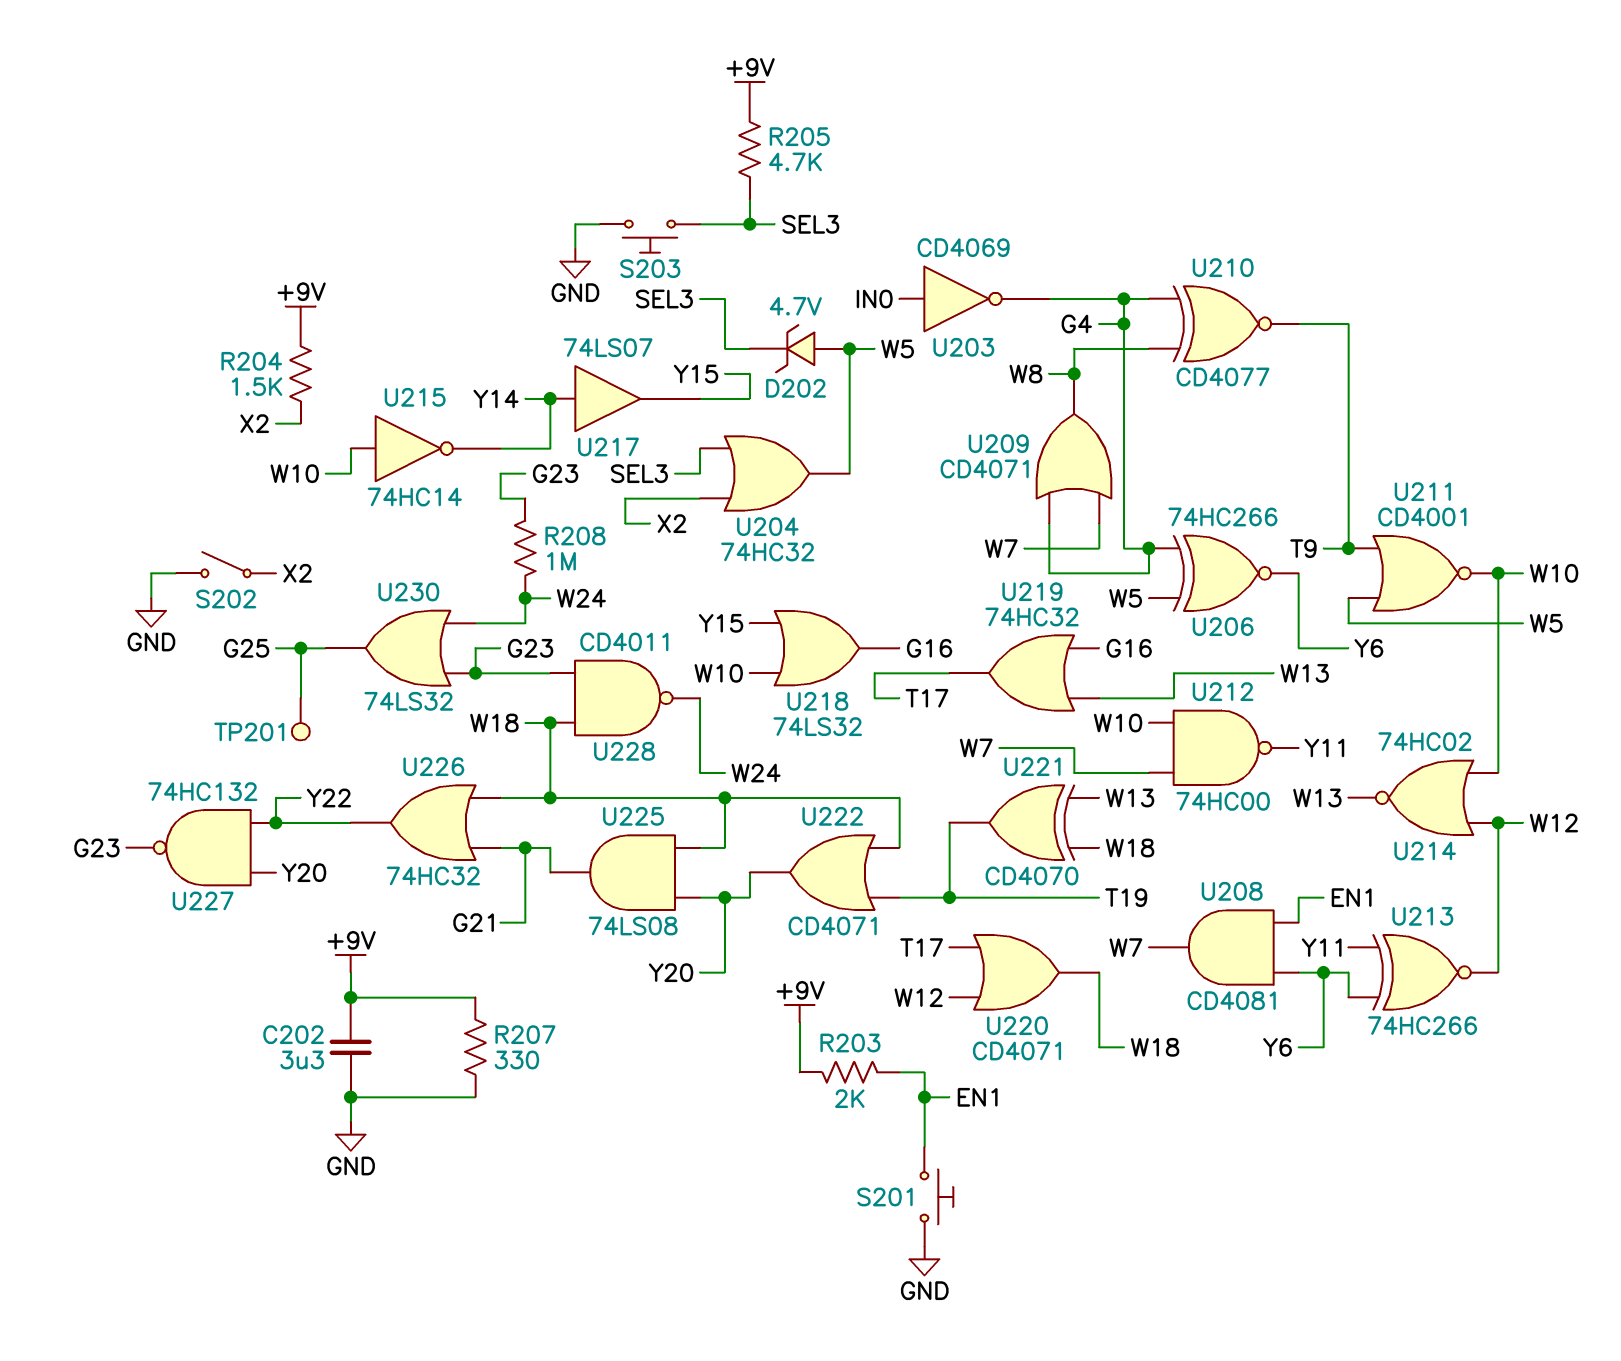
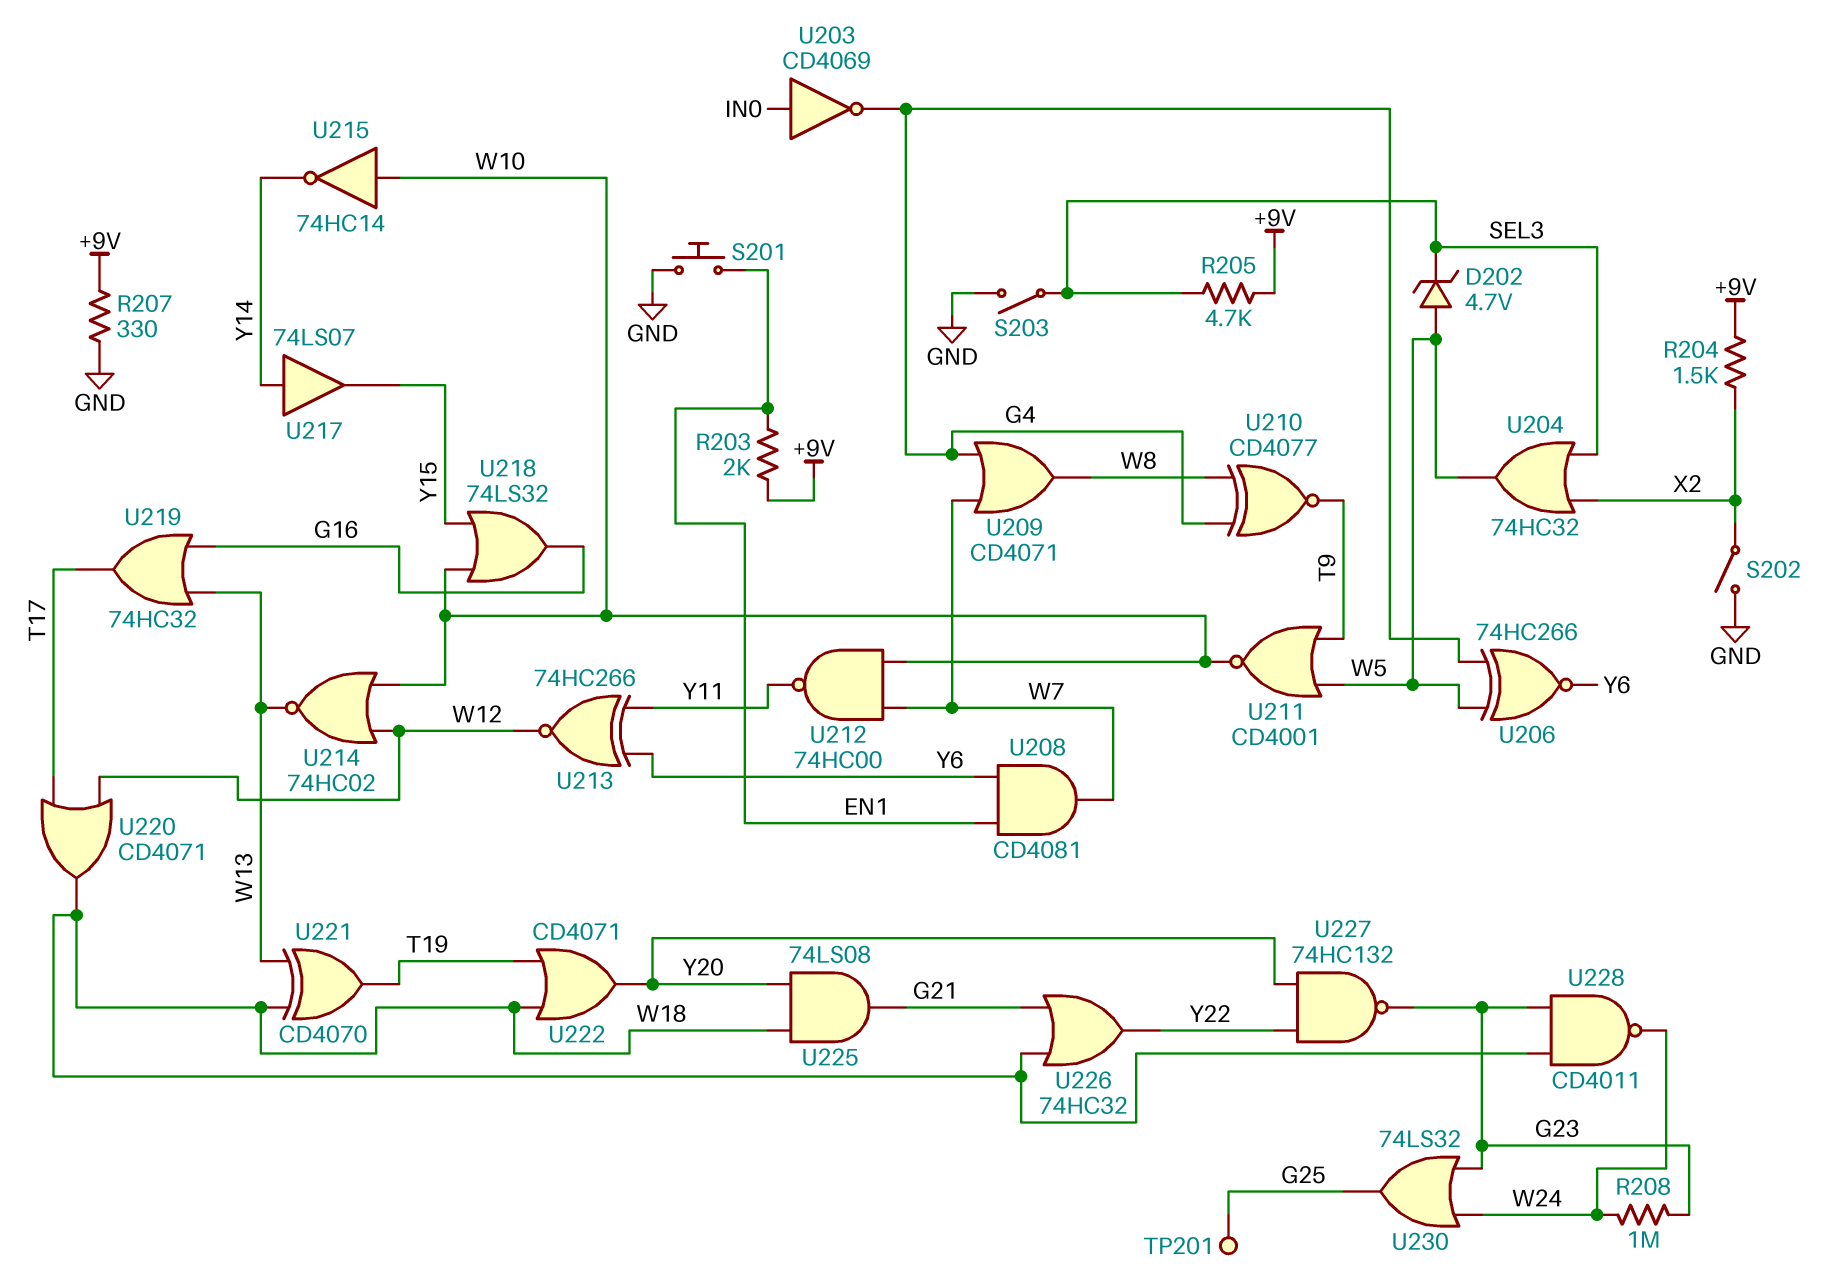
C202: 3.3uF (+9V, GND) -> none
S203: button (GND, SEL3) -> switch (GND, SEL3)

